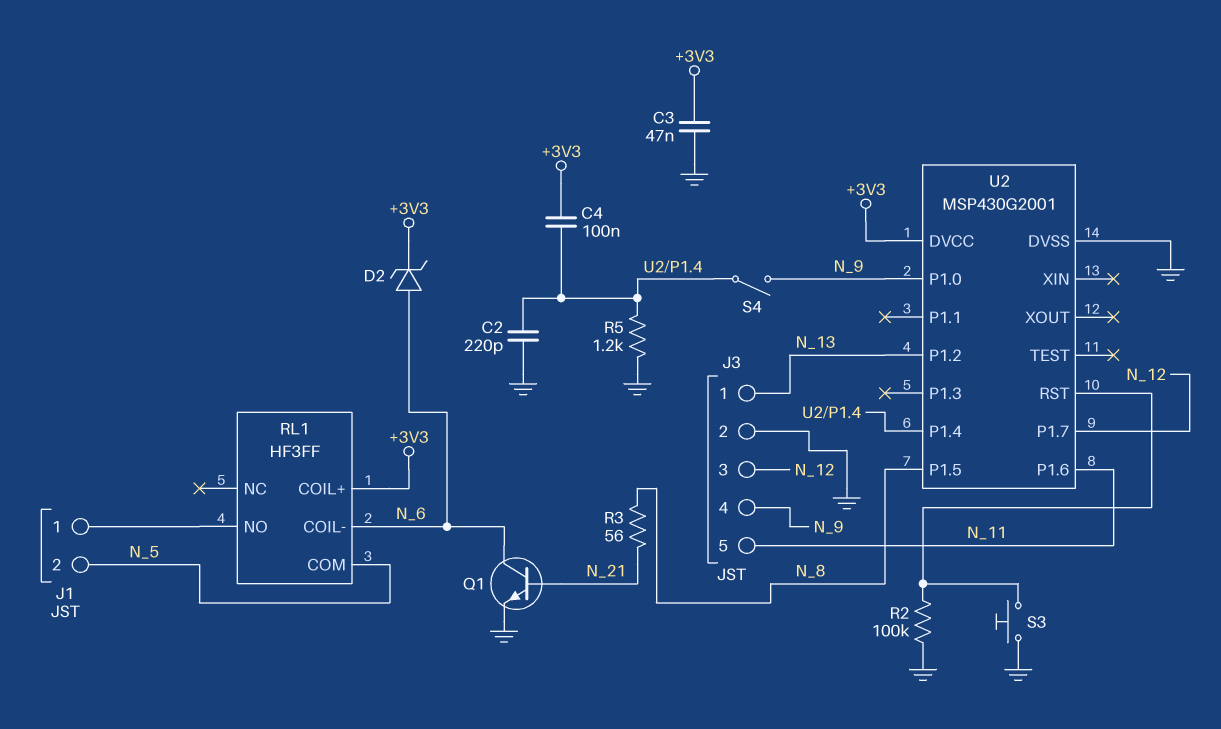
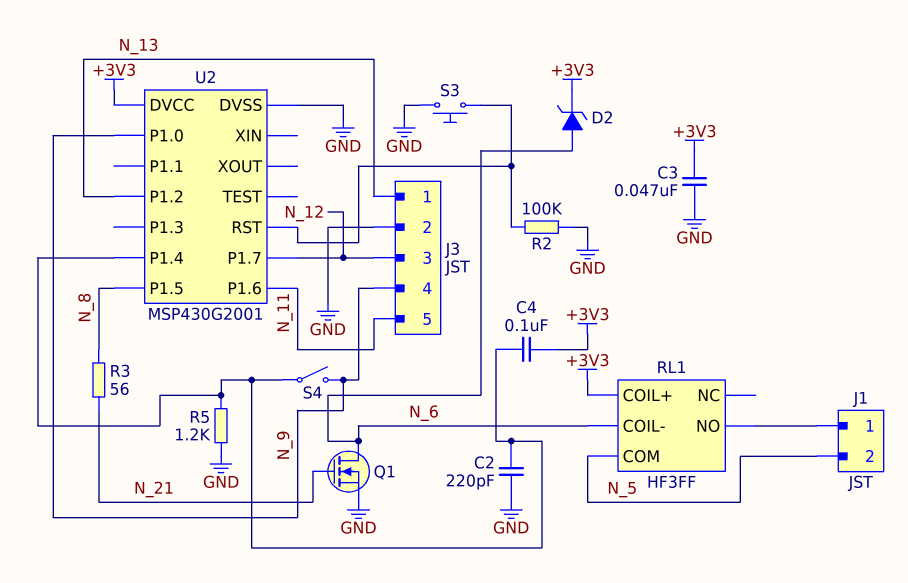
Q1: NPN (B N_21, C N_6, E GND) -> NMOS (G N_21, D N_6, S GND)

